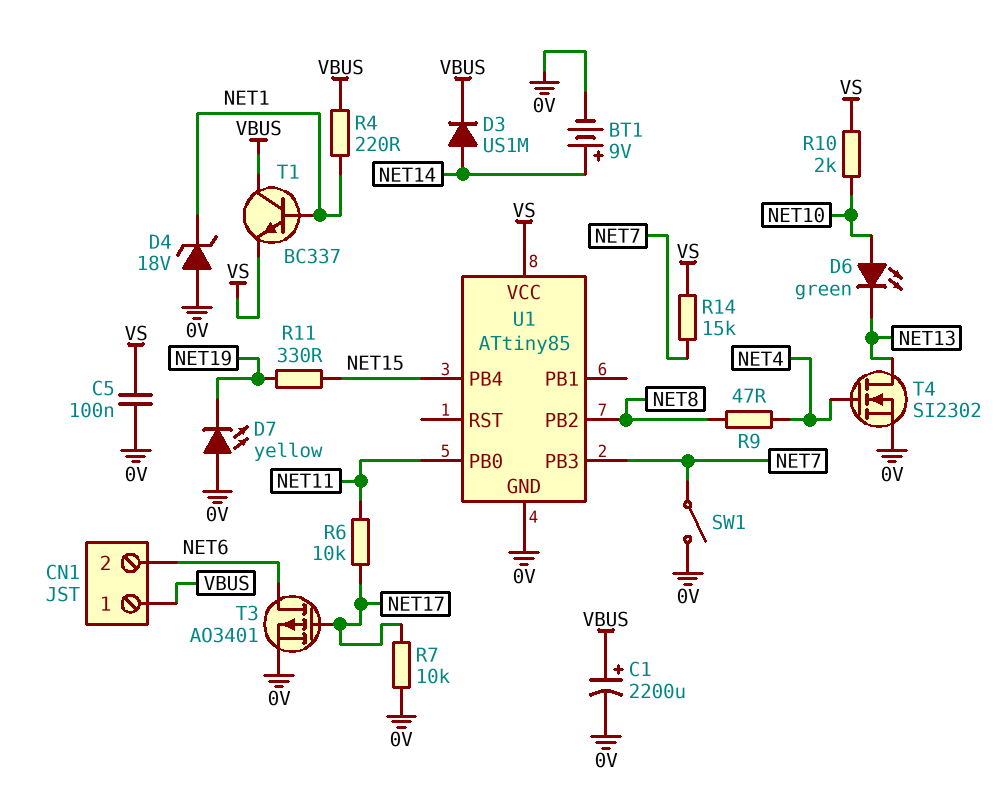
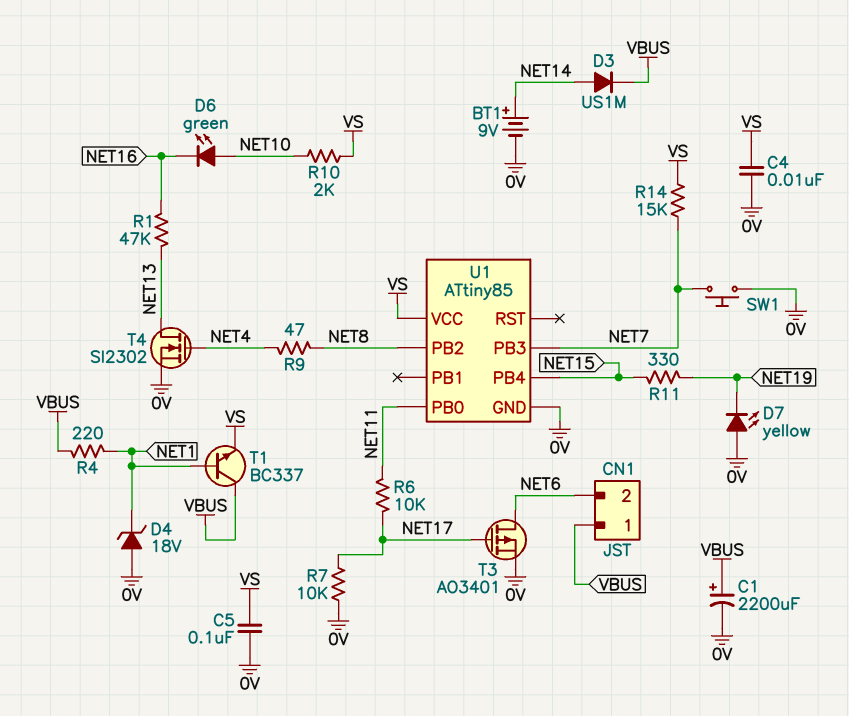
C4: none -> 10nF (0V, VS)
D6: LED green (A NET10, K NET13) -> LED green (A NET10, K NET16)
R1: none -> 47k (NET13, NET16)
SW1: switch (0V, NET7) -> button (0V, NET7)

